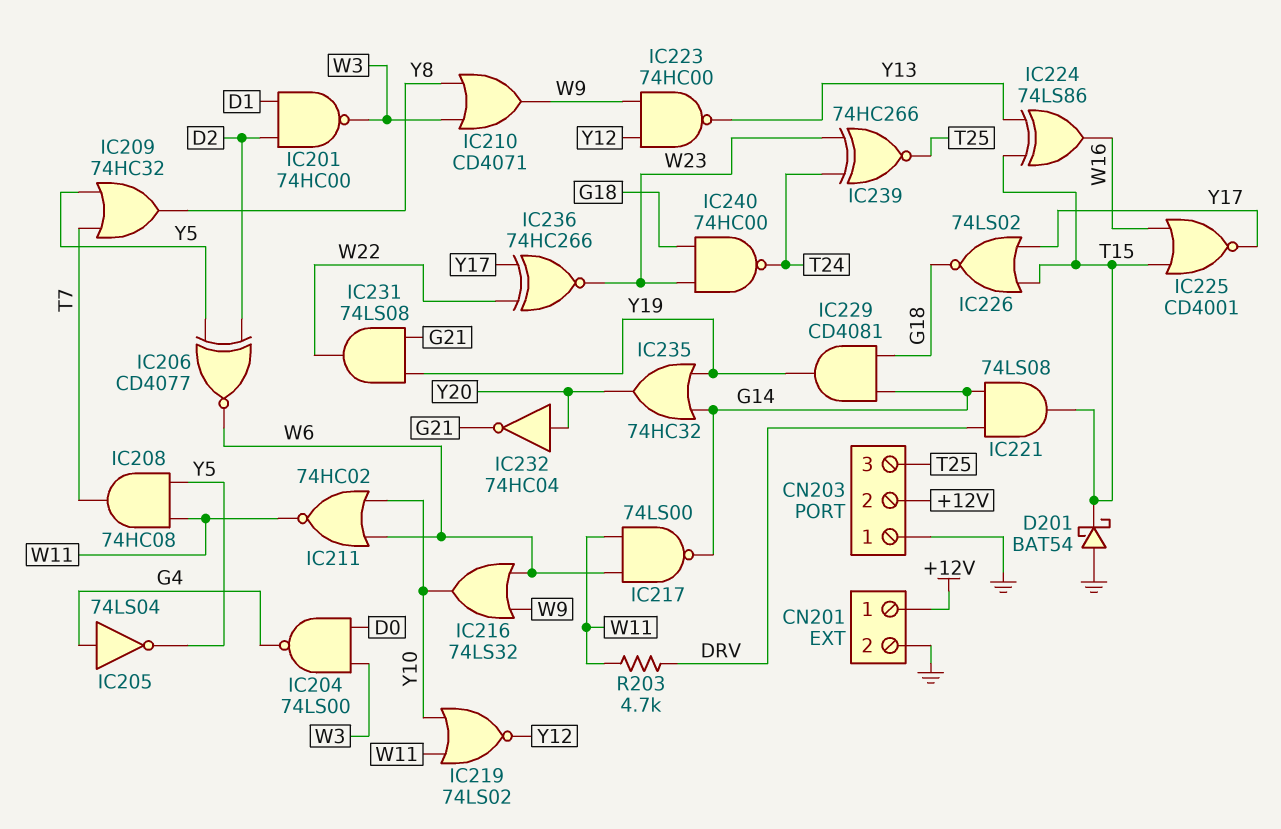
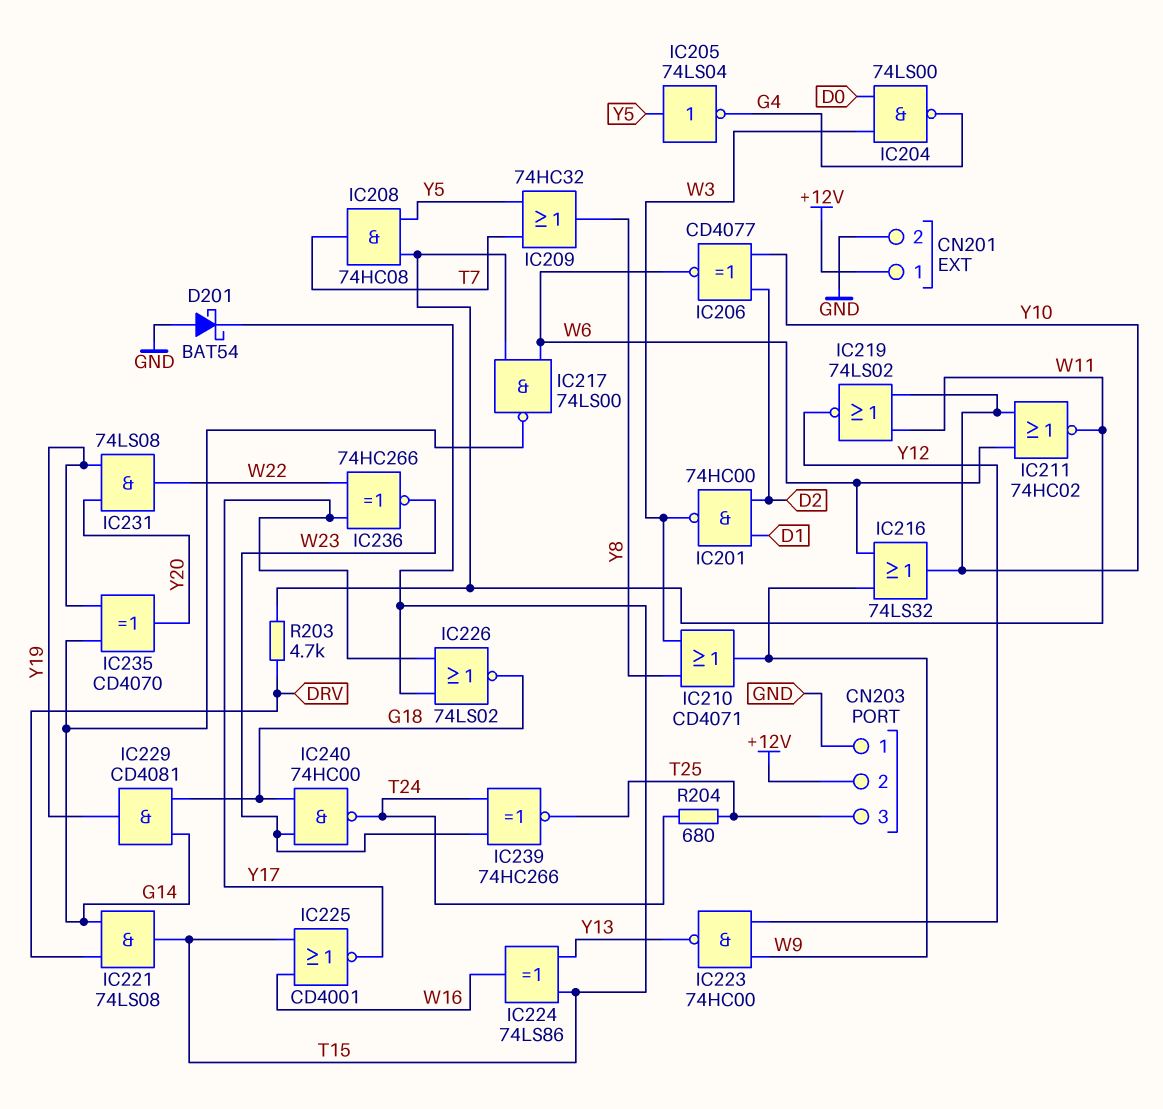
IC205: NOT 74LS04 (in G4, out Y5) -> NOT 74LS04 (in Y5, out G4)
IC206: XNOR CD4077 (in D2, in Y5, out W6) -> XNOR CD4077 (in D2, in Y10, out W6)
IC231: AND 74LS08 (in G21, in Y19, out W22) -> AND 74LS08 (in Y19, in Y20, out W22)
IC232: NOT 74HC04 (in Y20, out G21) -> none
IC235: OR 74HC32 (in G14, in Y19, out Y20) -> XOR CD4070 (in G14, in Y19, out Y20)
R204: none -> 680 (T24, T25)

